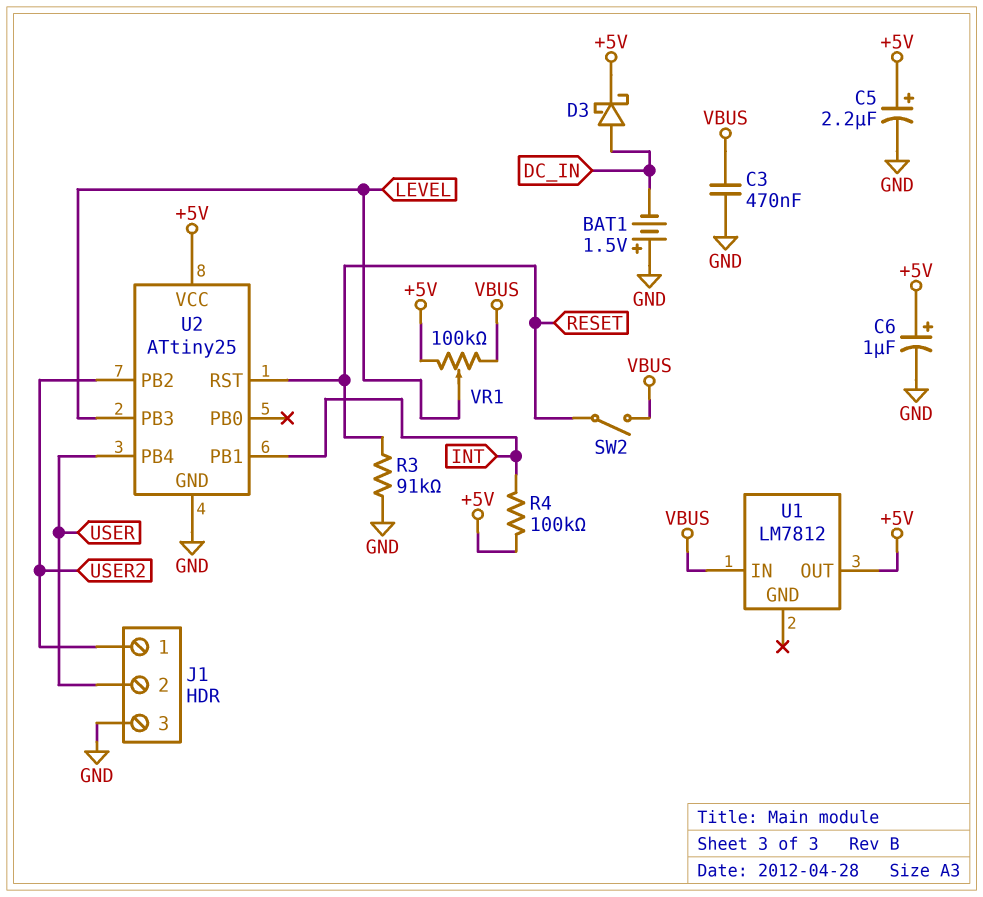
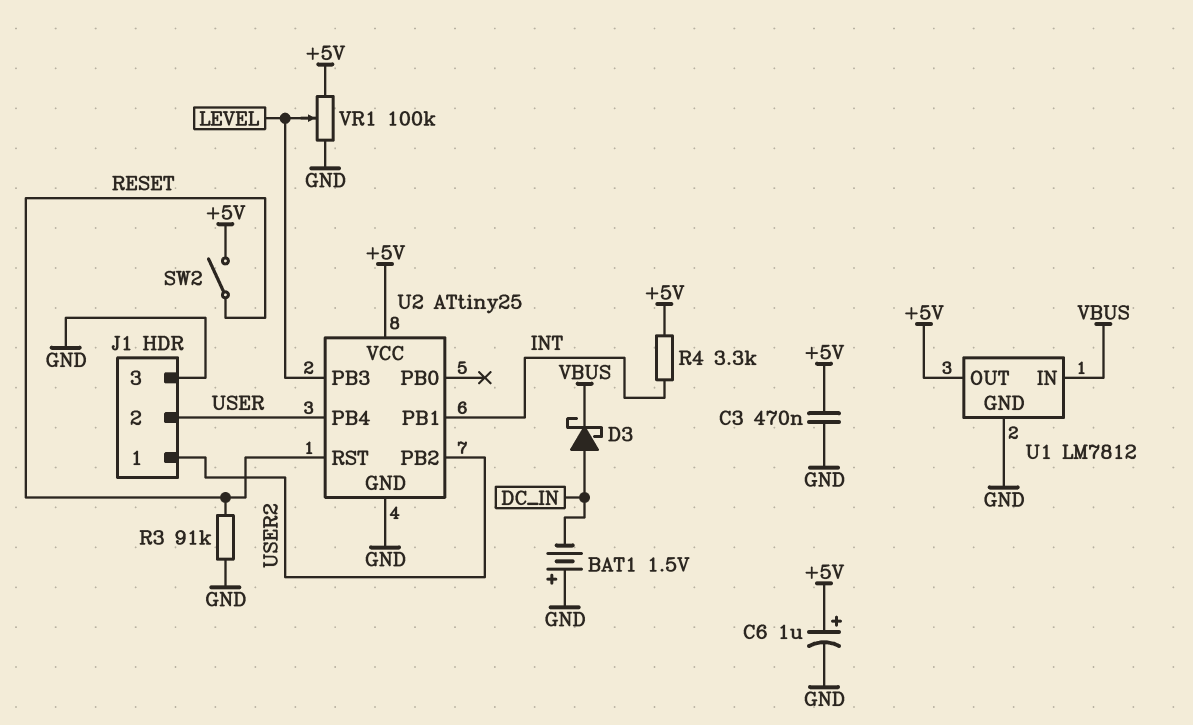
C3: 470nF (GND, VBUS) -> 470nF (+5V, GND)
C5: 2.2uF (plus +5V, minus GND) -> none
D3: schottky (A DC_IN, K +5V) -> schottky (A DC_IN, K VBUS)
R4: 100k (+5V, INT) -> 3.3k (+5V, INT)
SW2: switch (RESET, VBUS) -> switch (+5V, RESET)
U1 pin GND: none -> GND
VR1: 100k (+5V, VBUS, wiper LEVEL) -> 100k (+5V, GND, wiper LEVEL)

